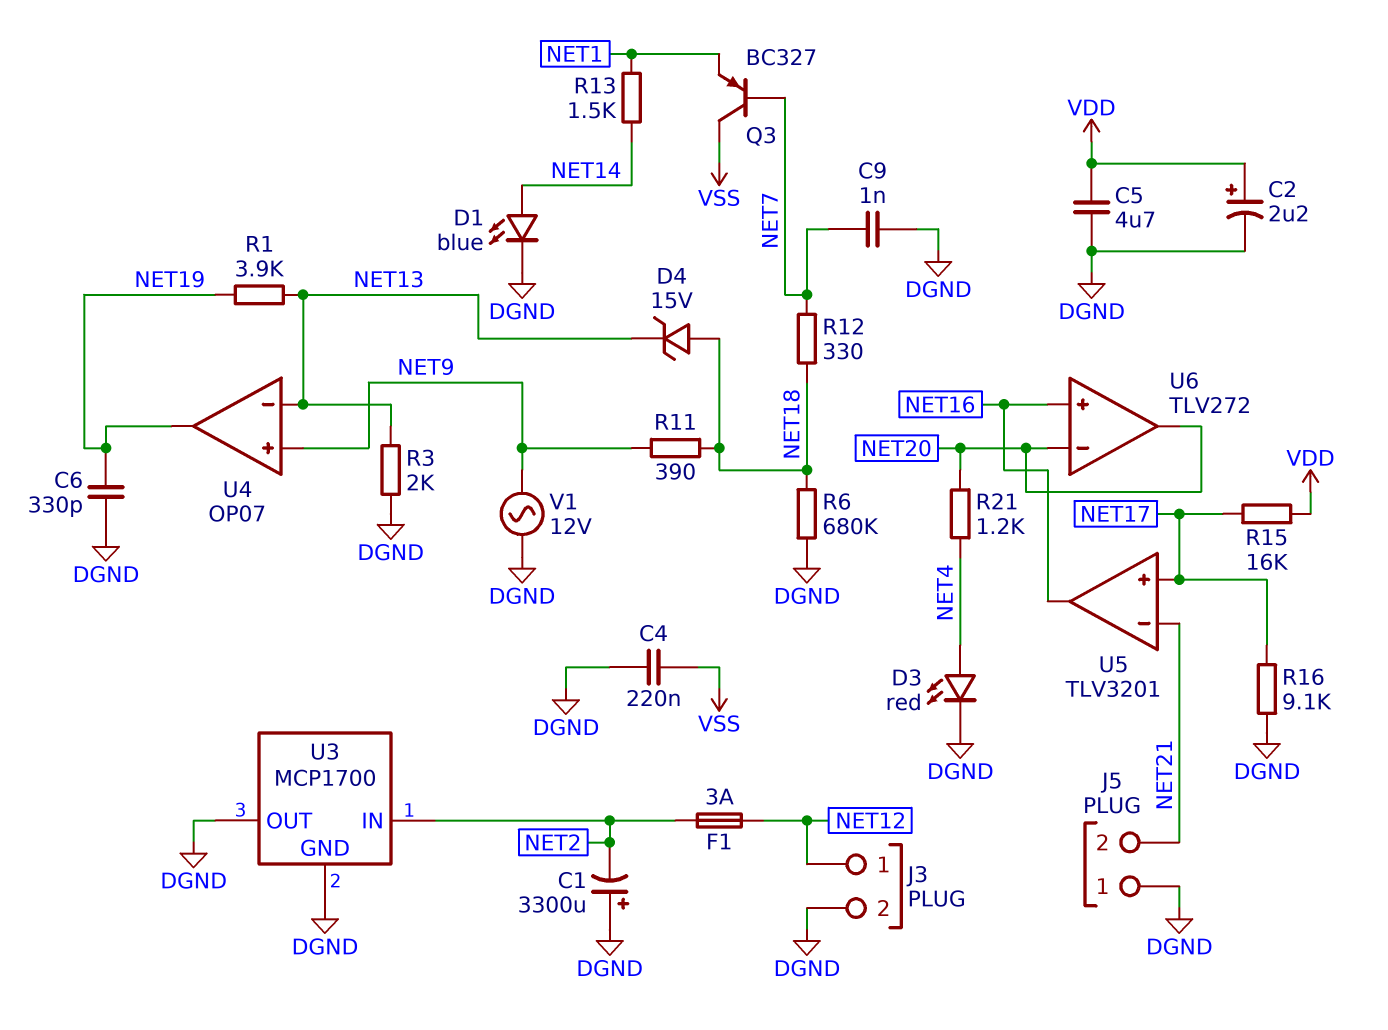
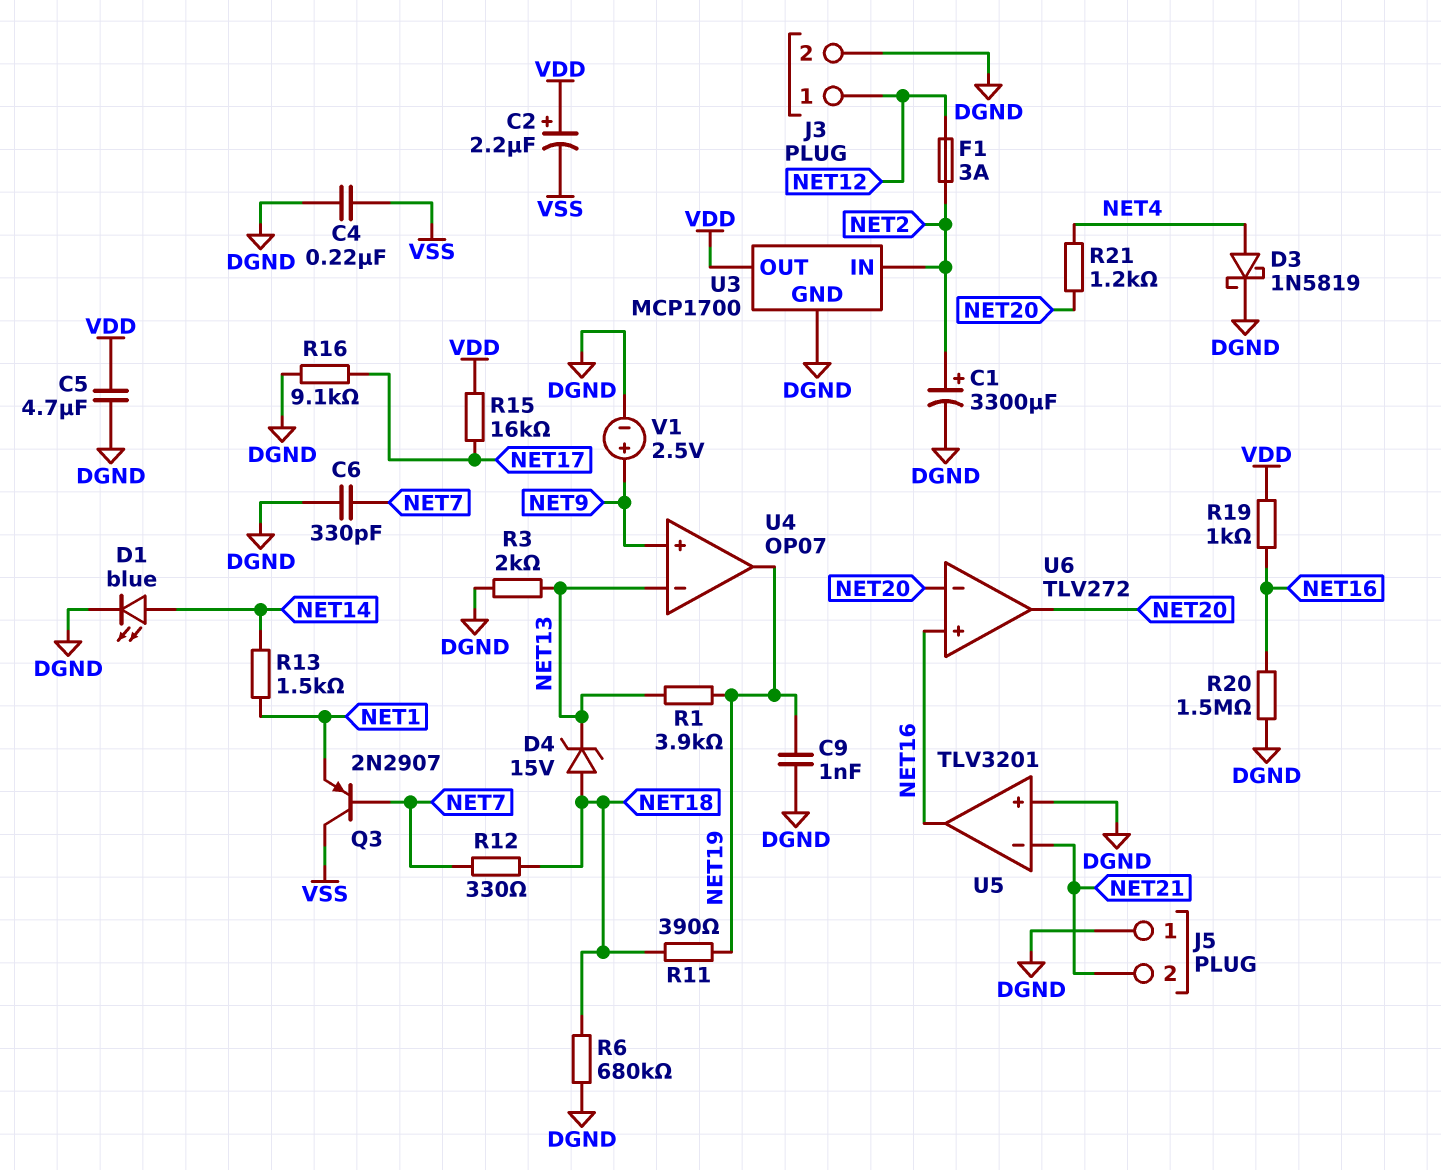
C1: 3300uF (plus DGND, minus NET2) -> 3300uF (plus NET2, minus DGND)
C2: 2.2uF (plus VDD, minus DGND) -> 2.2uF (plus VDD, minus VSS)
C6: 330pF (DGND, NET19) -> 330pF (DGND, NET7)
C9: 1nF (DGND, NET7) -> 1nF (DGND, NET19)
D3: LED red (A NET4, K DGND) -> schottky 1N5819 (A NET4, K DGND)
Q3: PNP BC327 (B NET7, C VSS, E NET1) -> PNP 2N2907 (B NET7, C VSS, E NET1)
R11: 390 (NET9, NET18) -> 390 (NET18, NET19)
R19: none -> 1k (NET16, VDD)
R20: none -> 1.5M (DGND, NET16)
U3 pin OUT: DGND -> VDD
U5 pin in+: NET17 -> DGND
V1: AC 12V (DGND, NET9) -> 2.5V (plus NET9, minus DGND)

